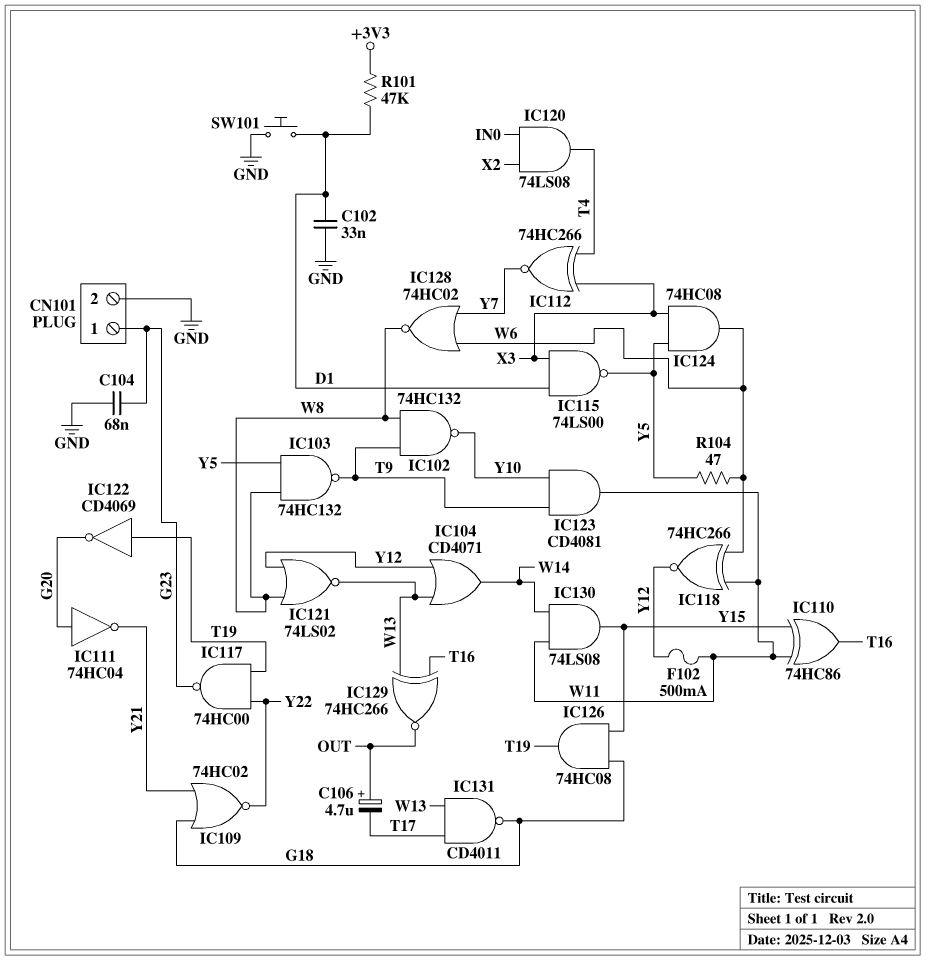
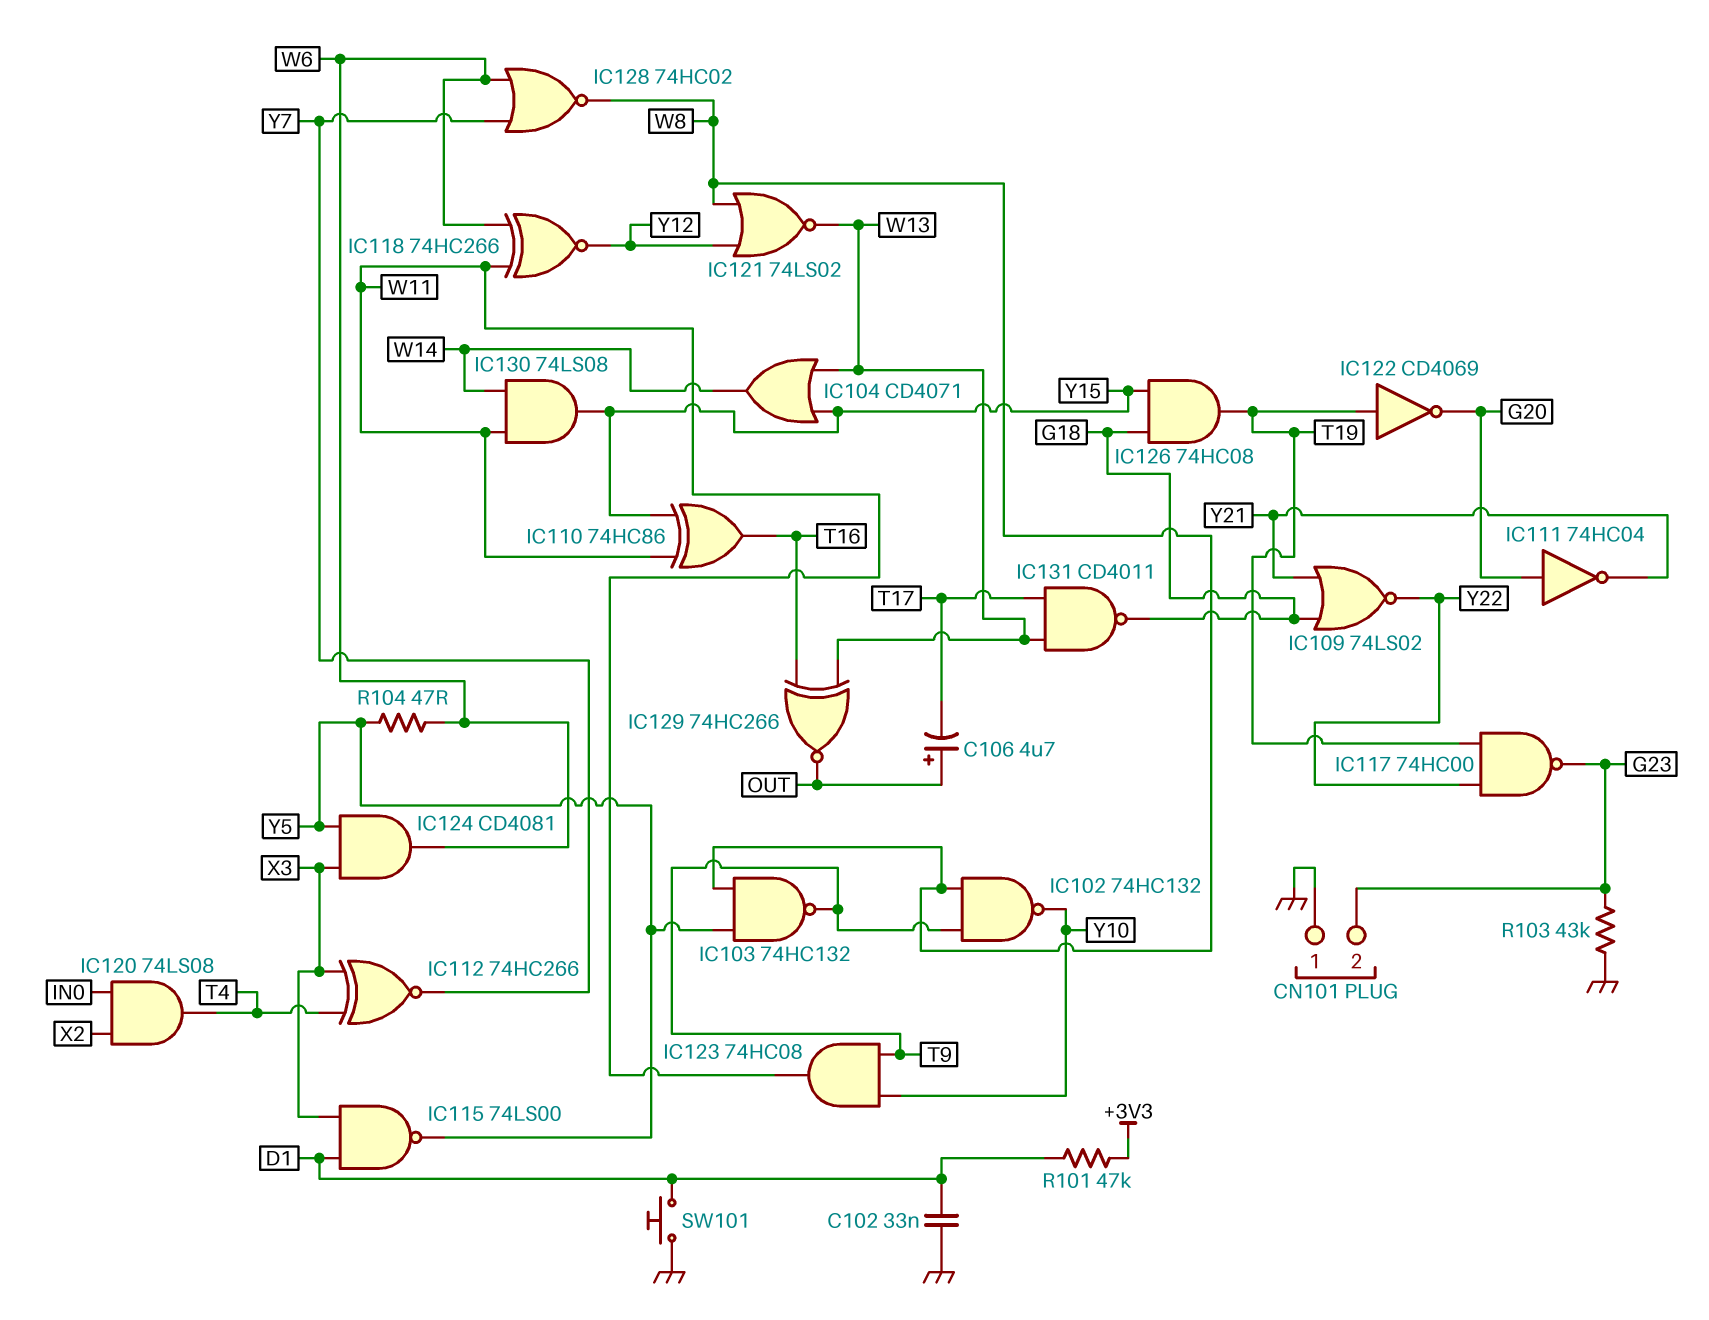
C104: 68nF (G23, GND) -> none
CN101 pin 1: G23 -> GND
CN101 pin 2: GND -> G23
F102: 500mA (W11, Y12) -> none
IC104: OR CD4071 (in W13, in Y12, out W14) -> OR CD4071 (in W13, in Y15, out W14)
IC109: NOR 74HC02 (in G18, in Y21, out Y22) -> NOR 74LS02 (in G18, in Y21, out Y22)
IC123: AND CD4081 (in T9, in Y10, out W11) -> AND 74HC08 (in T9, in Y10, out W11)
IC124: AND 74HC08 (in X3, in Y5, out W6) -> AND CD4081 (in X3, in Y5, out W6)
R103: none -> 43k (G23, GND)

